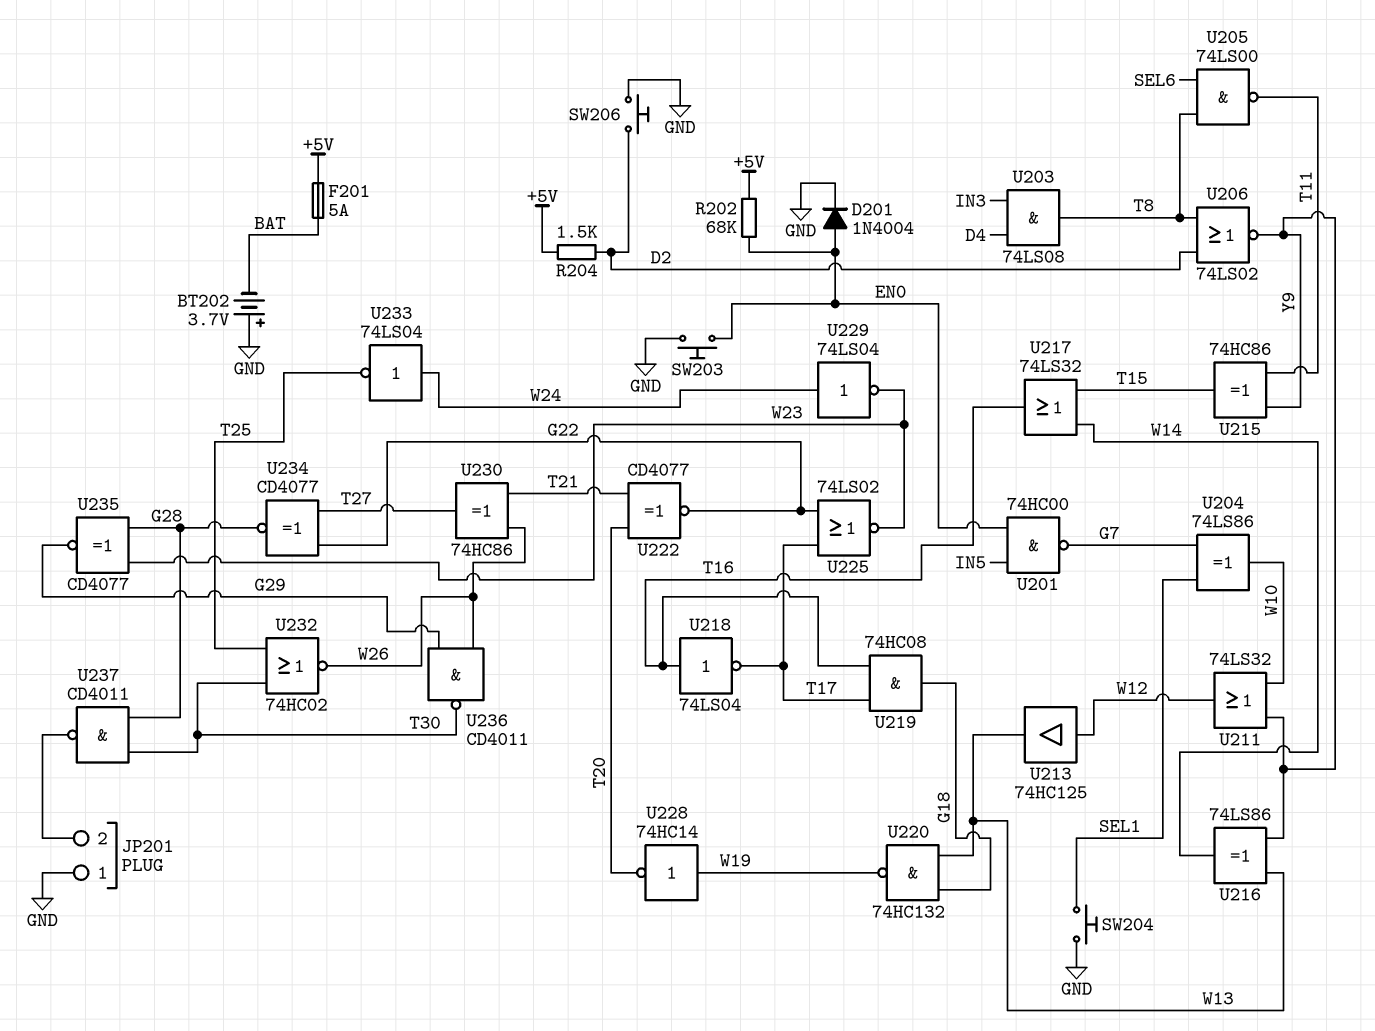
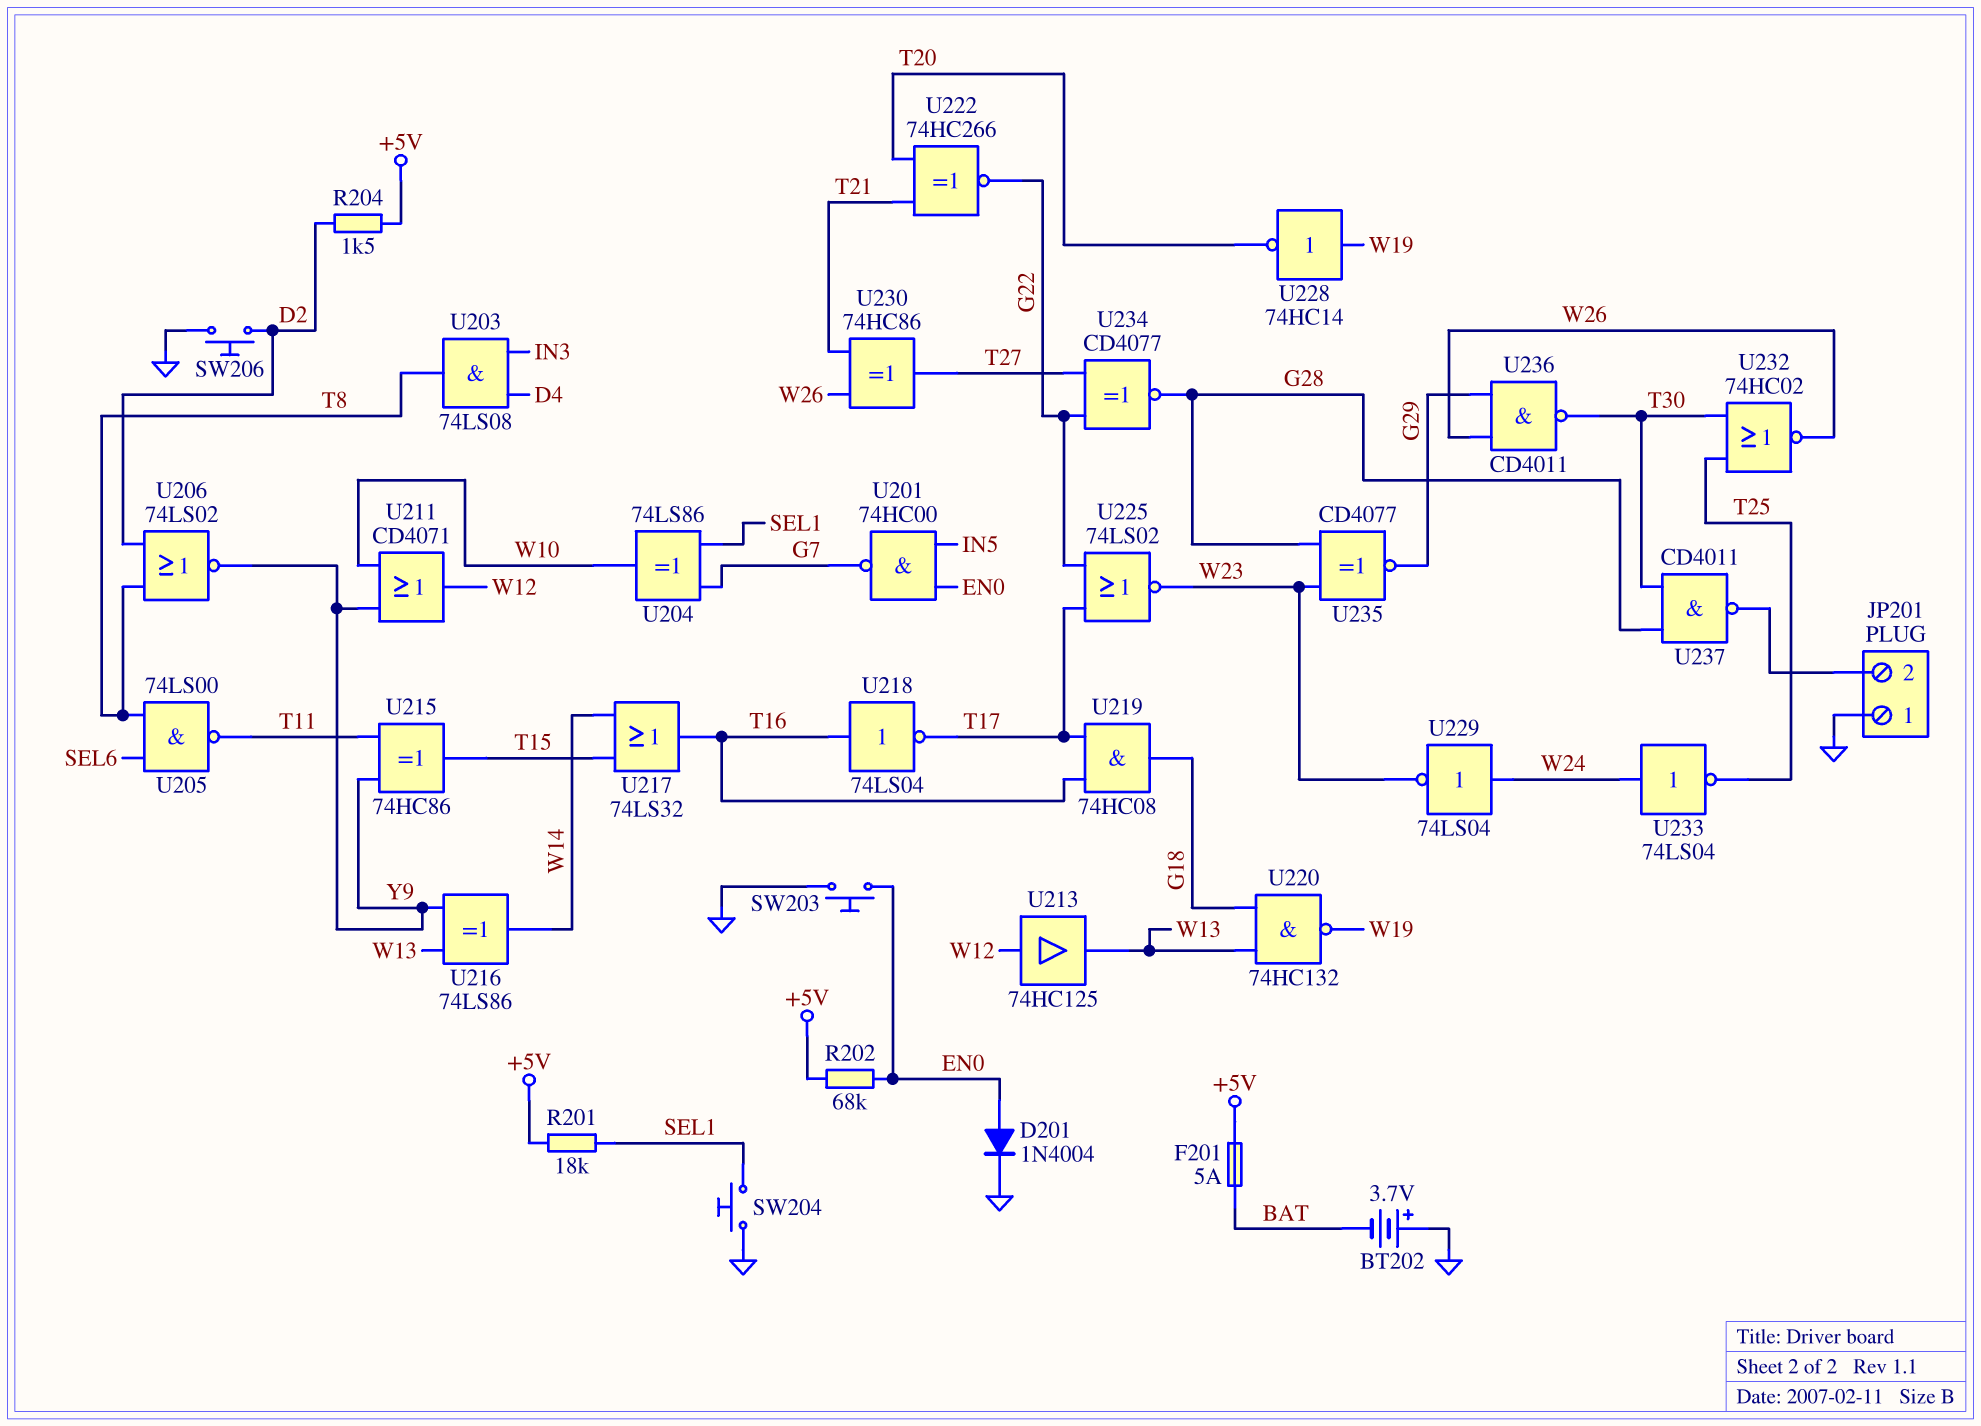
R201: none -> 18k (+5V, SEL1)
U211: OR 74LS32 (in W10, in Y9, out W12) -> OR CD4071 (in W10, in Y9, out W12)
U222: XNOR CD4077 (in T20, in T21, out G22) -> XNOR 74HC266 (in T20, in T21, out G22)

